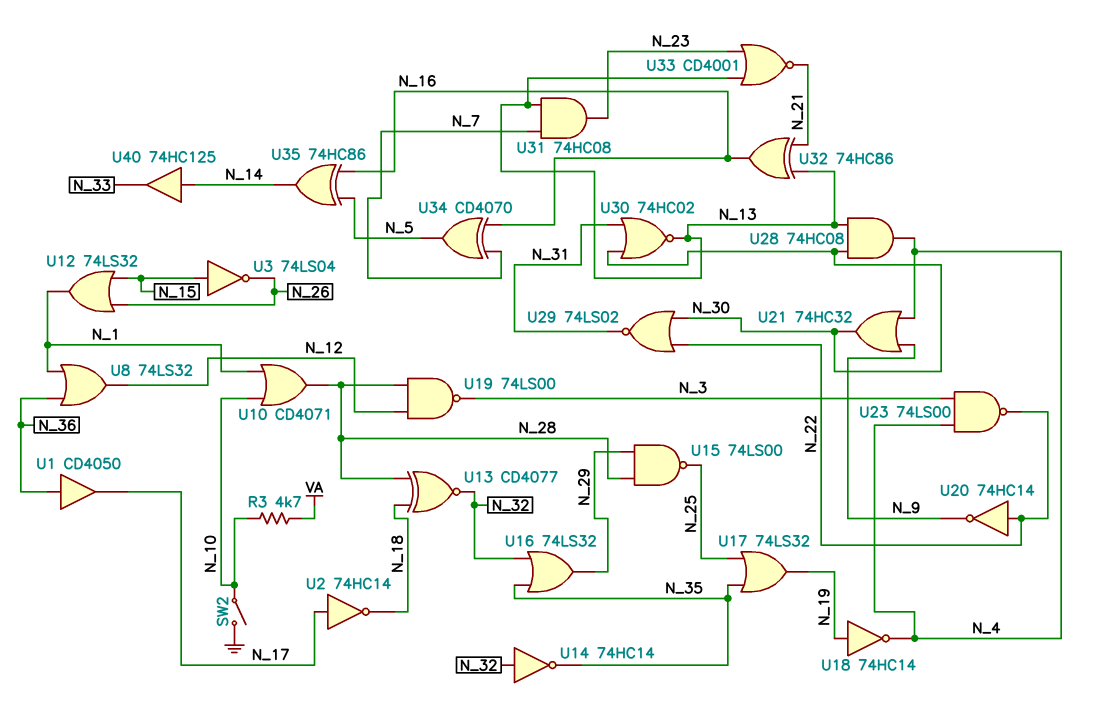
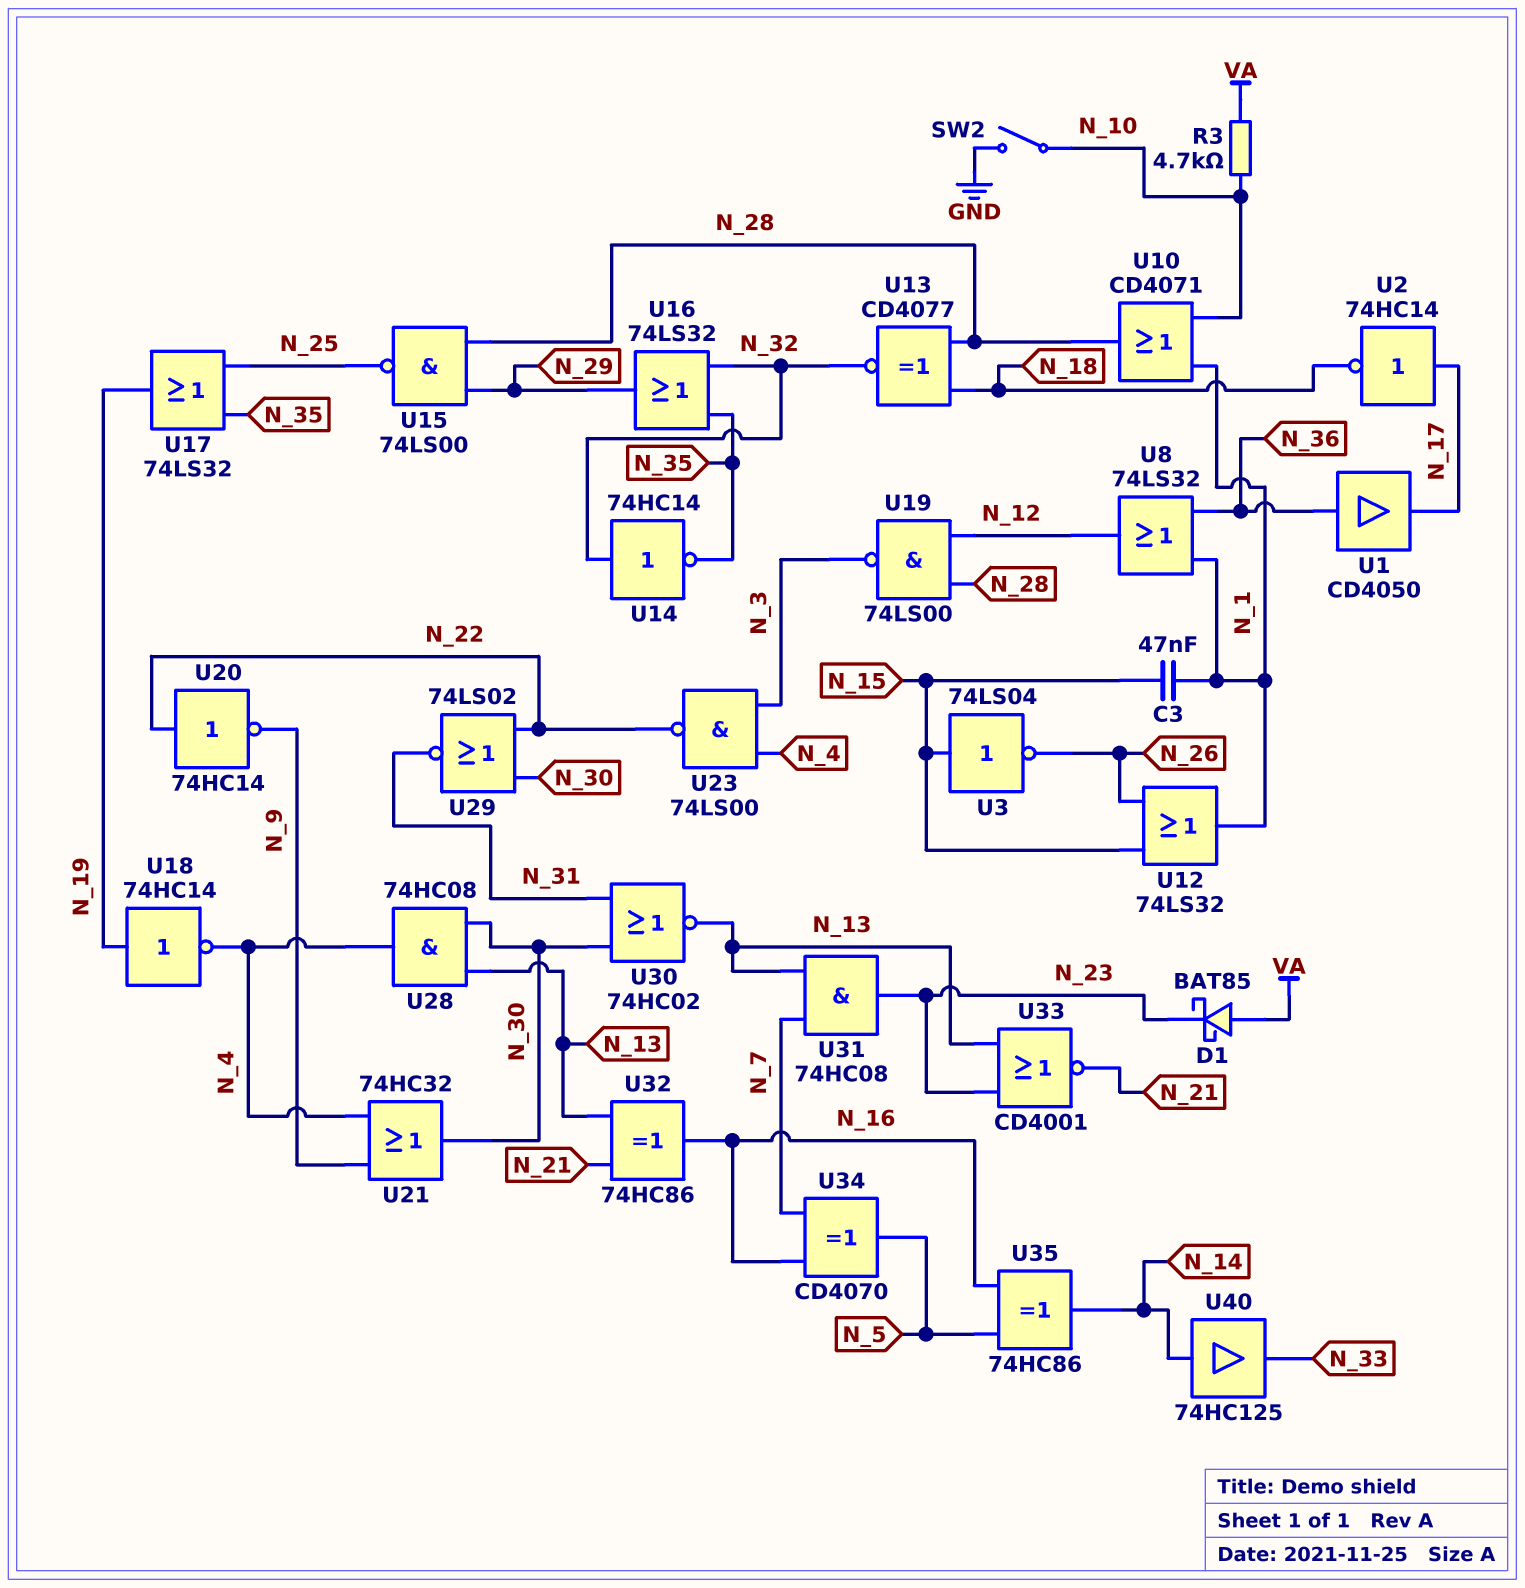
C3: none -> 47nF (N_1, N_15)
D1: none -> schottky BAT85 (A VA, K N_23)

